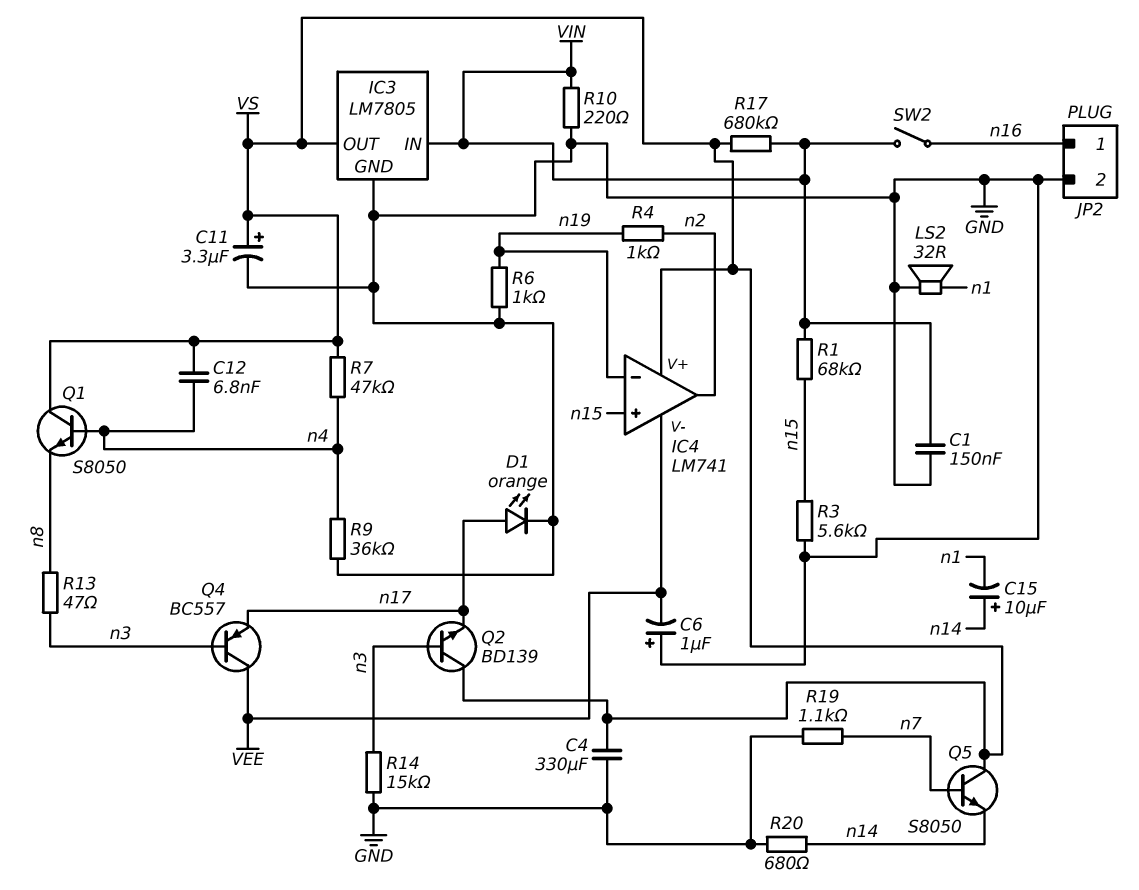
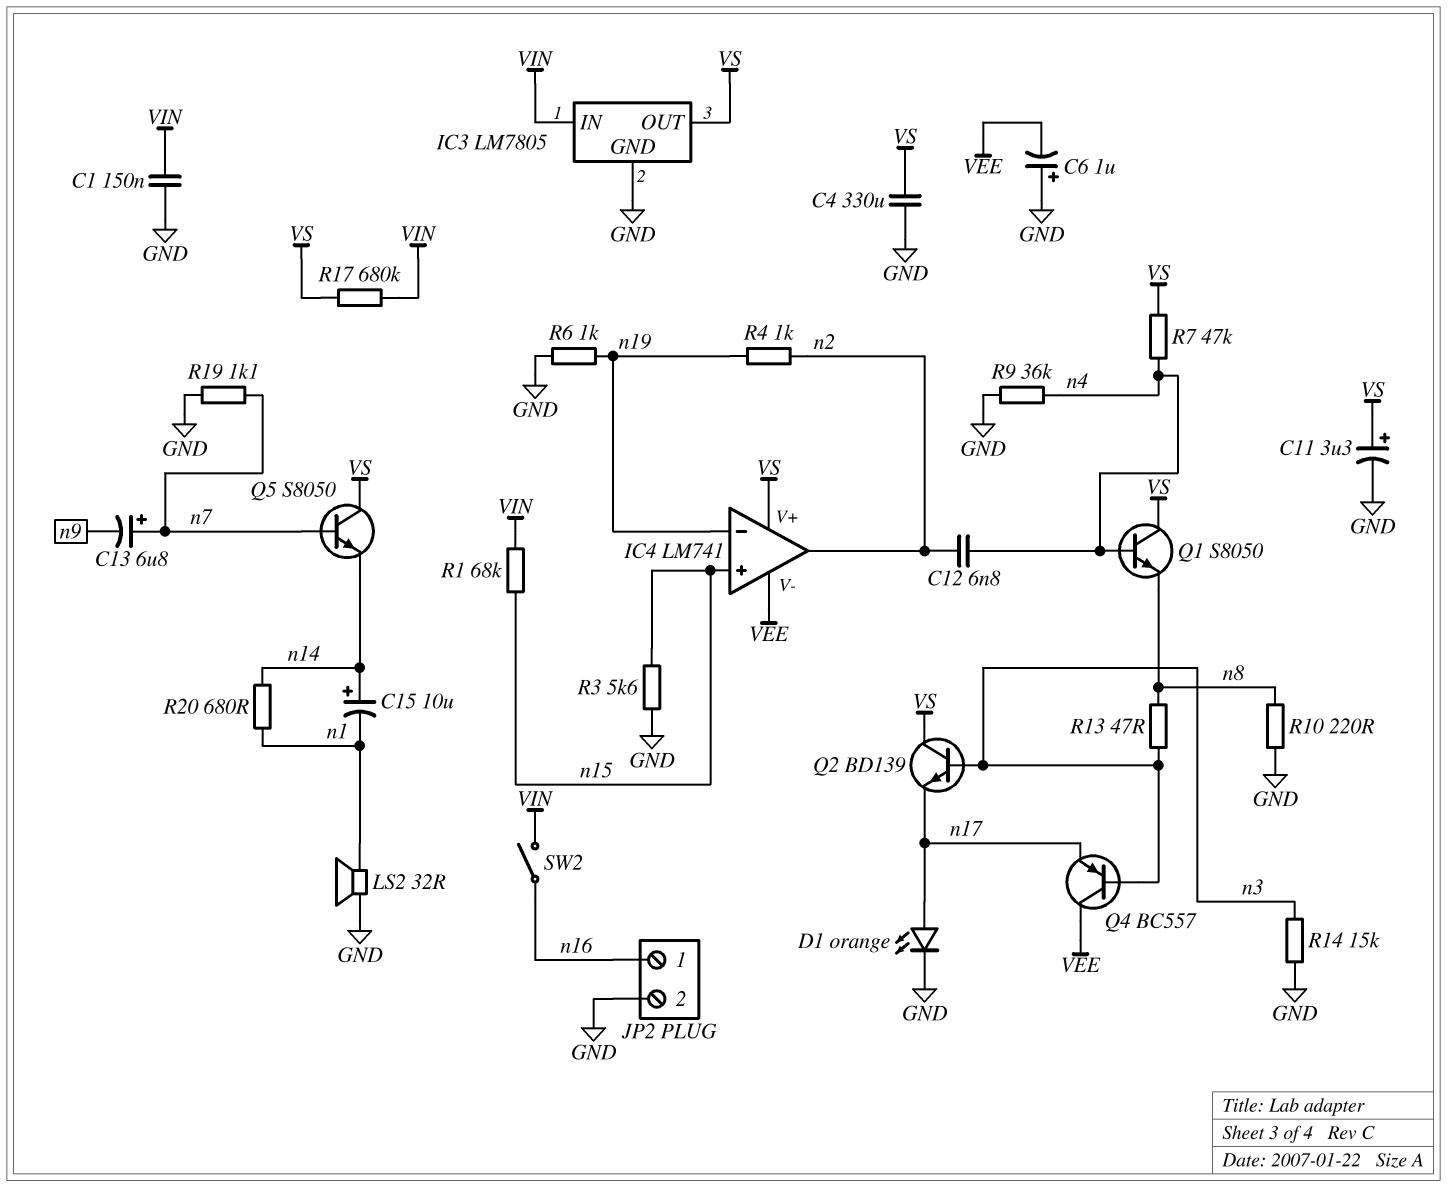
C12: 6.8nF (VS, n4) -> 6.8nF (n2, n4)
C13: none -> 6.8uF (plus n7, minus n9)
R10: 220 (GND, VIN) -> 220 (GND, n8)
R20: 680 (GND, n14) -> 680 (n1, n14)

